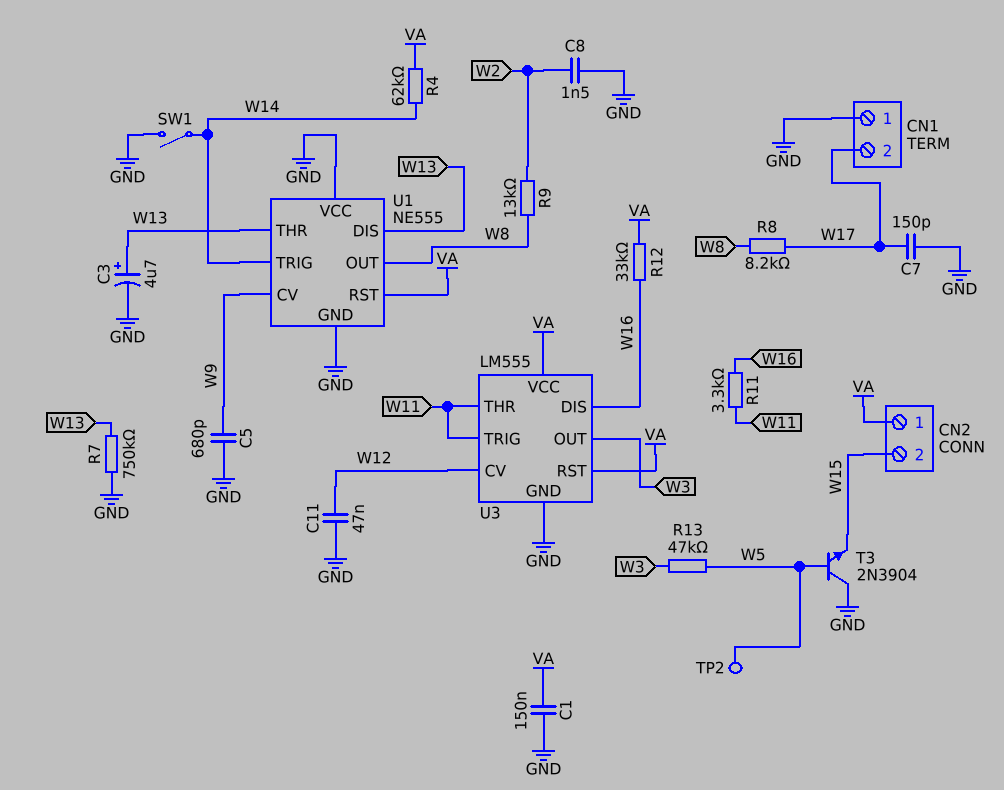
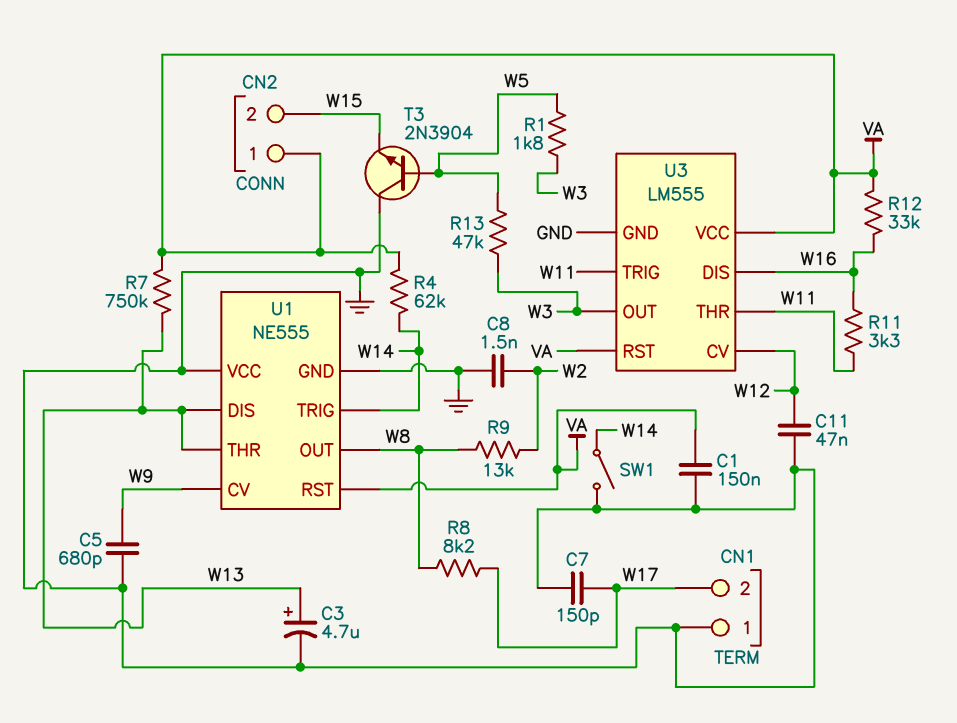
R1: none -> 1.8k (W3, W5)
R7: 750k (GND, W13) -> 750k (VA, W13)
TP2: test point (W5) -> none

